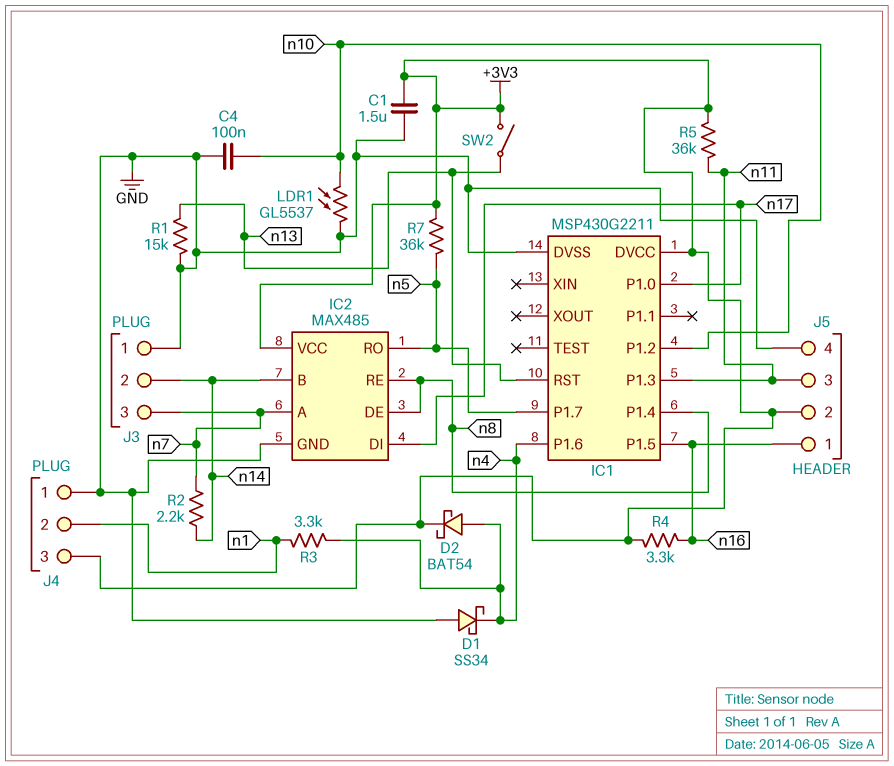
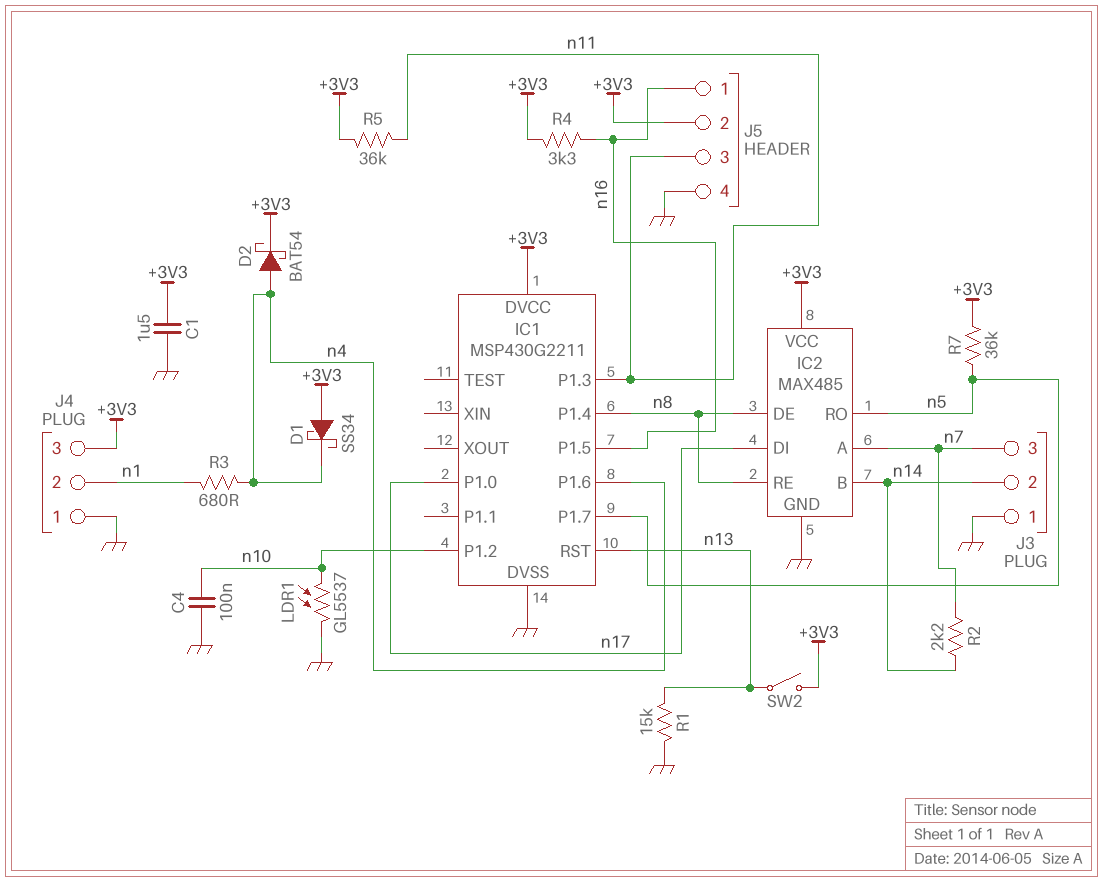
D1: schottky SS34 (A GND, K n4) -> schottky SS34 (A +3V3, K n4)
R3: 3.3k (n1, n4) -> 680 (n1, n4)

